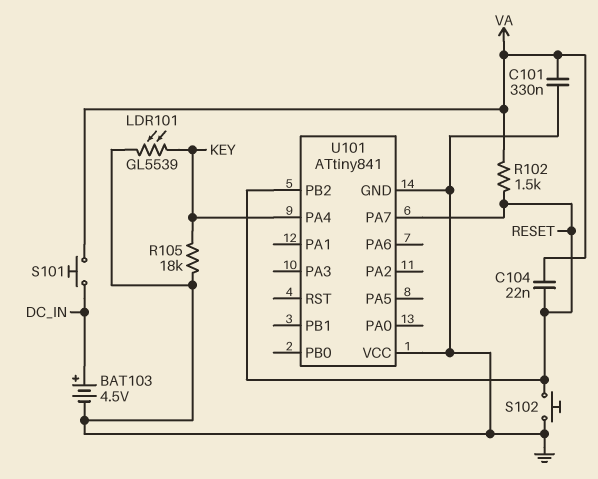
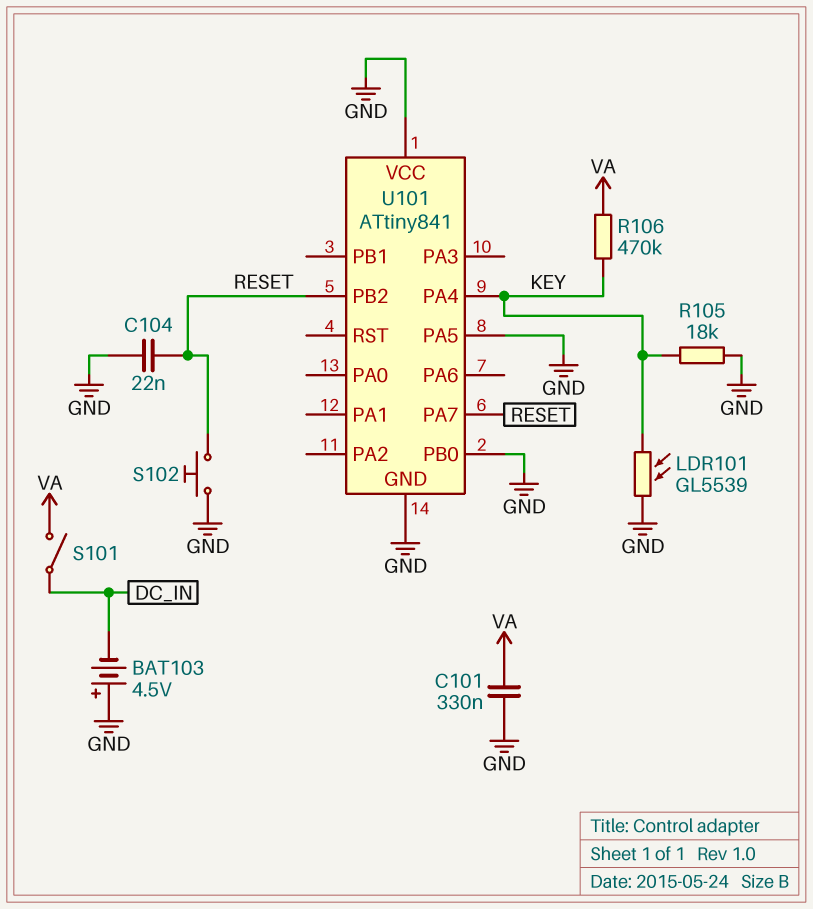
BAT103: 4.5V (plus DC_IN, minus GND) -> 4.5V (plus GND, minus DC_IN)
C104: 22nF (RESET, VA) -> 22nF (GND, RESET)
R102: 1.5k (RESET, VA) -> none
R106: none -> 470k (KEY, VA)
S101: button (DC_IN, VA) -> switch (DC_IN, VA)
U101 pin PA5: none -> GND
U101 pin PB0: none -> GND

